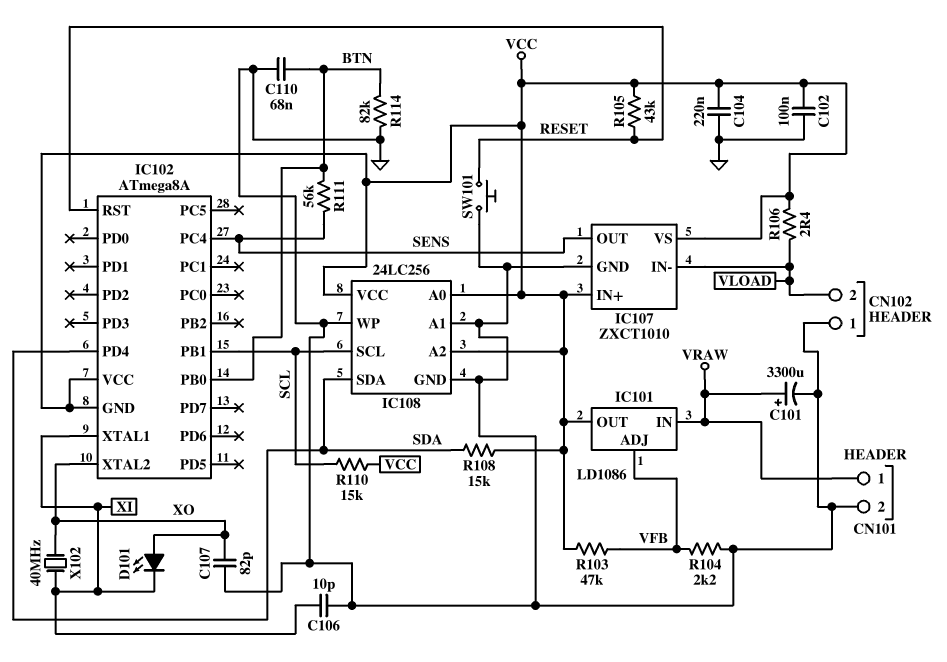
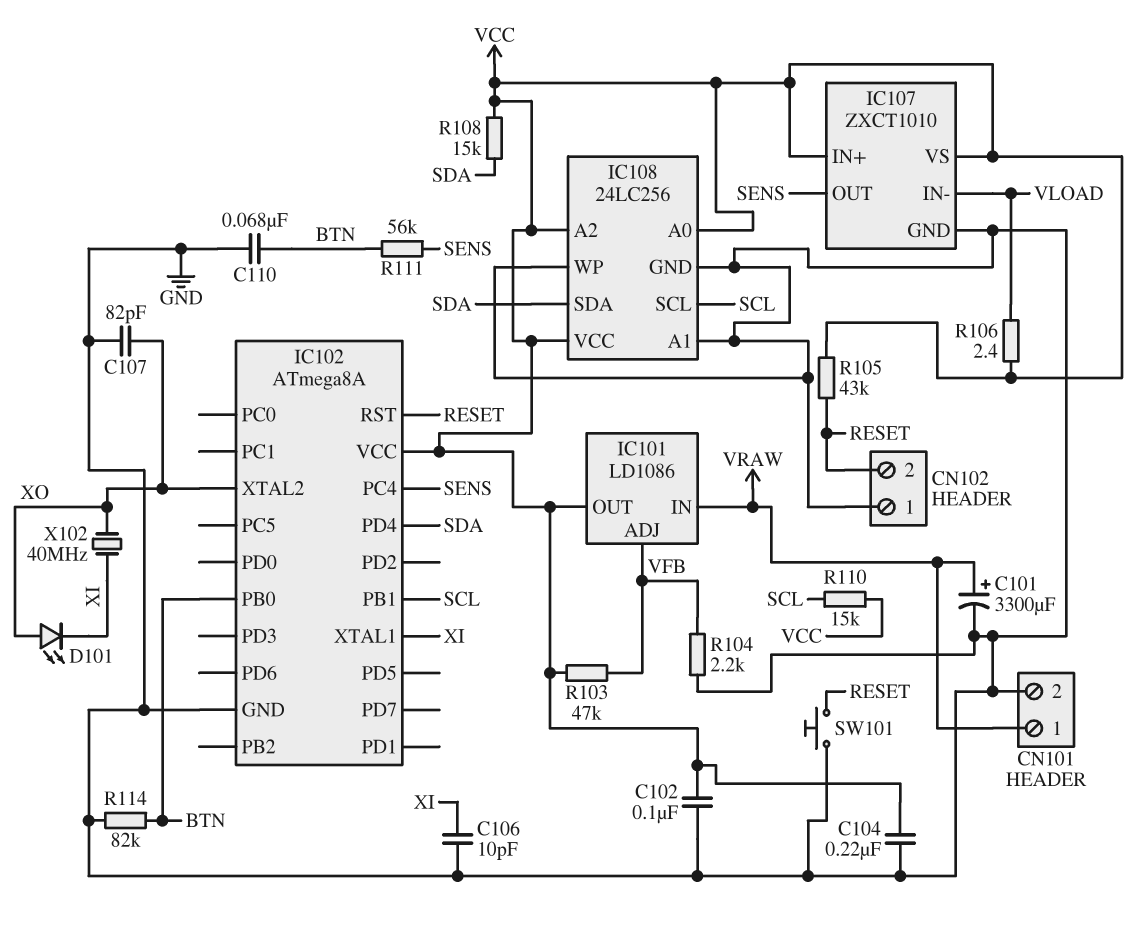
CN102 pin 2: VLOAD -> RESET
IC102 pin GND: VCC -> GND

